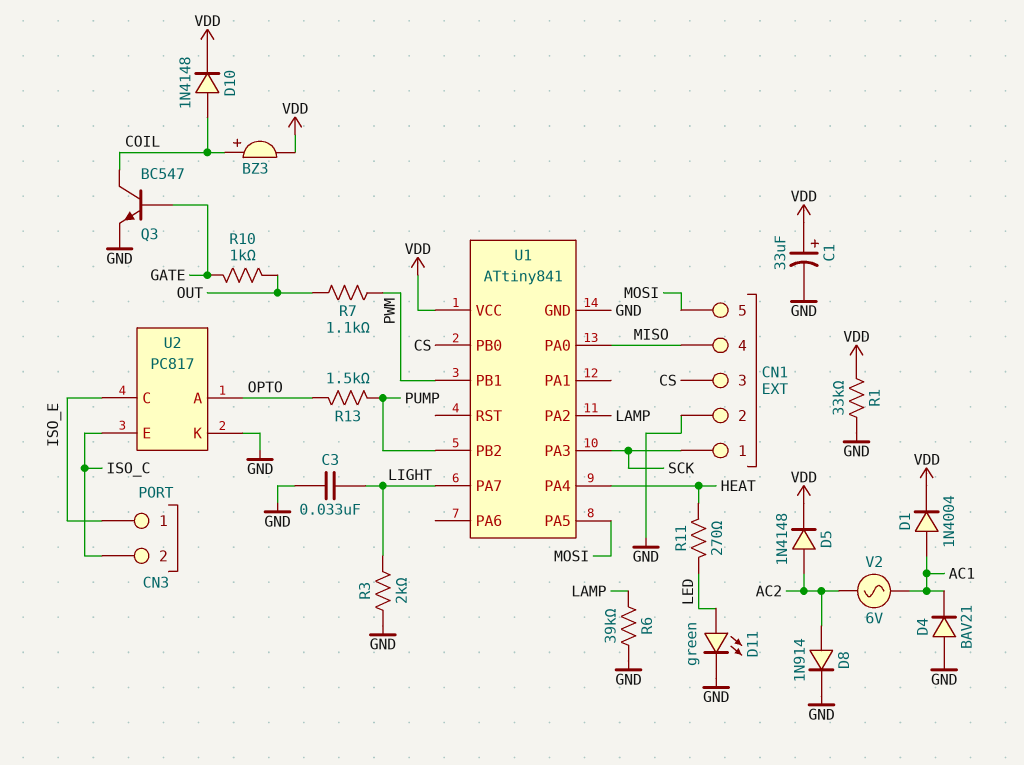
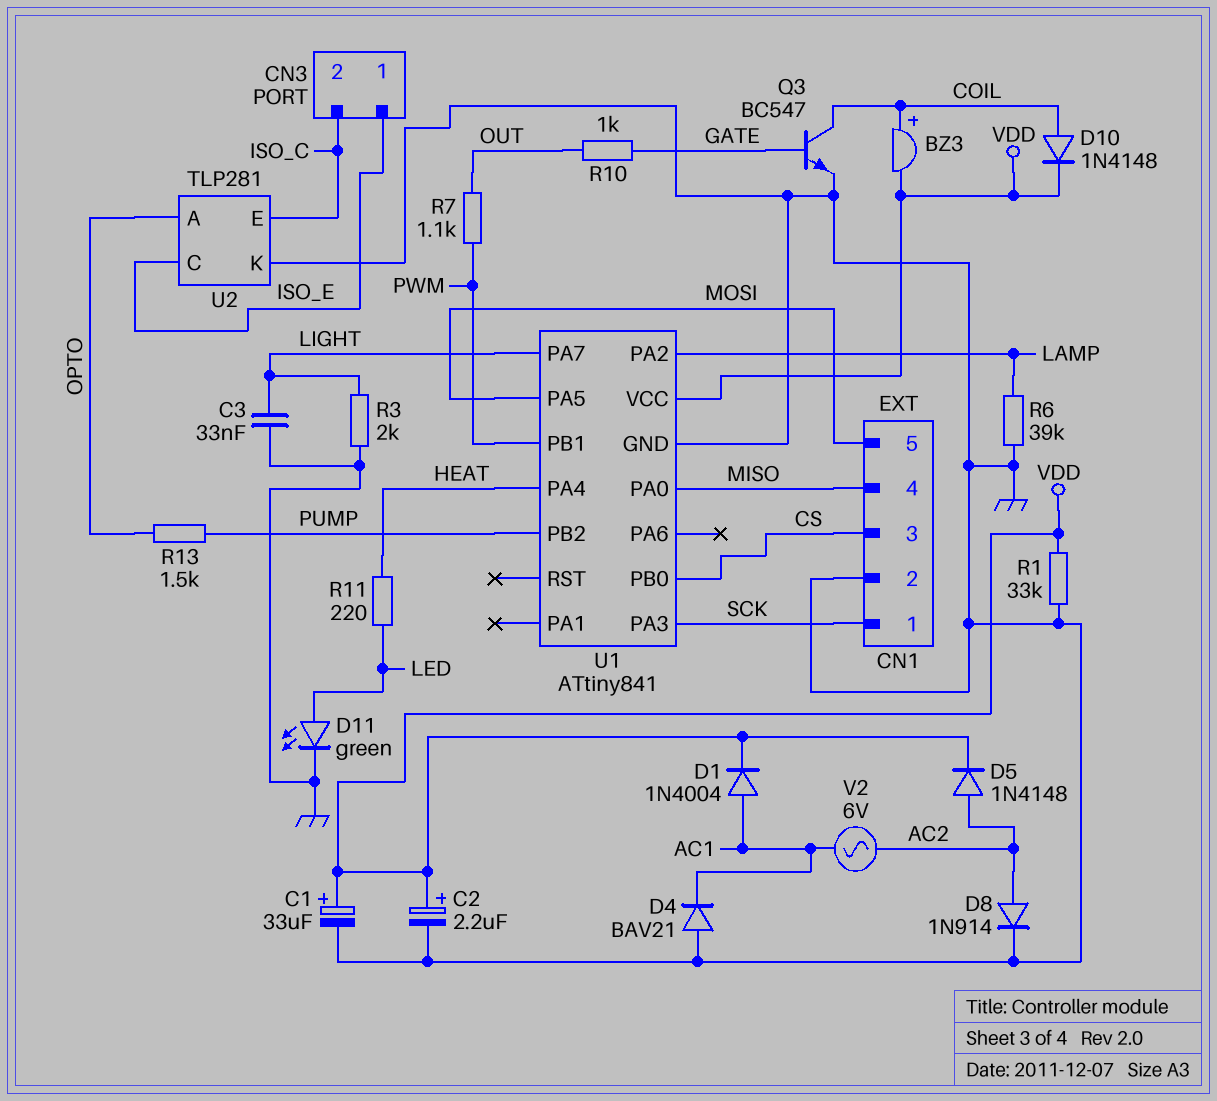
C2: none -> 2.2uF (plus VDD, minus GND)
R11: 270 (HEAT, LED) -> 220 (HEAT, LED)
U2: PC817 -> TLP281

